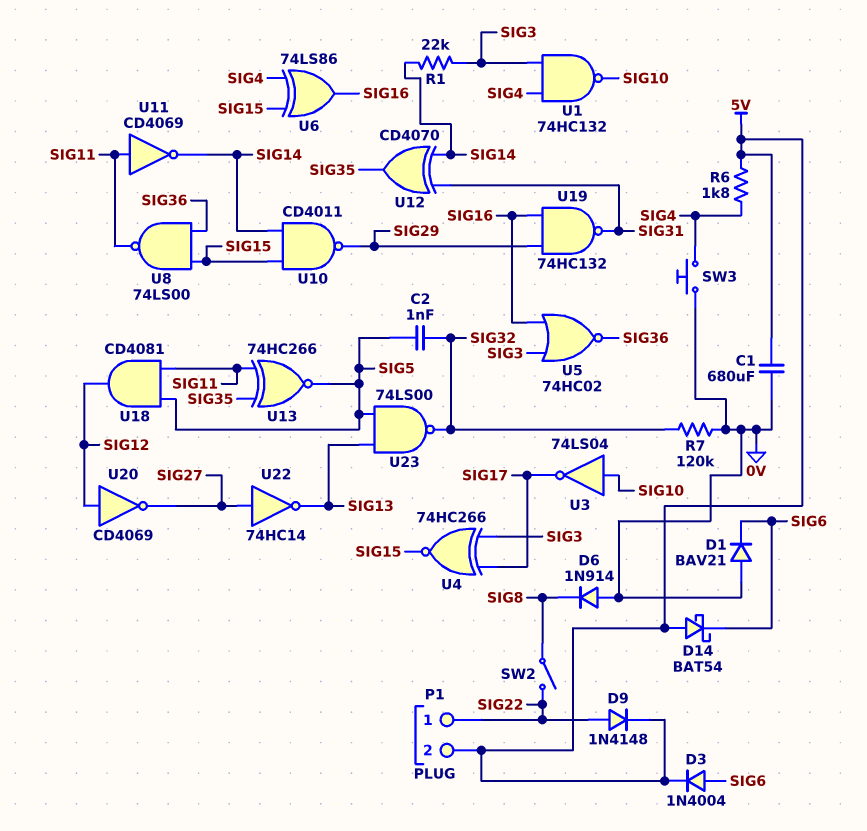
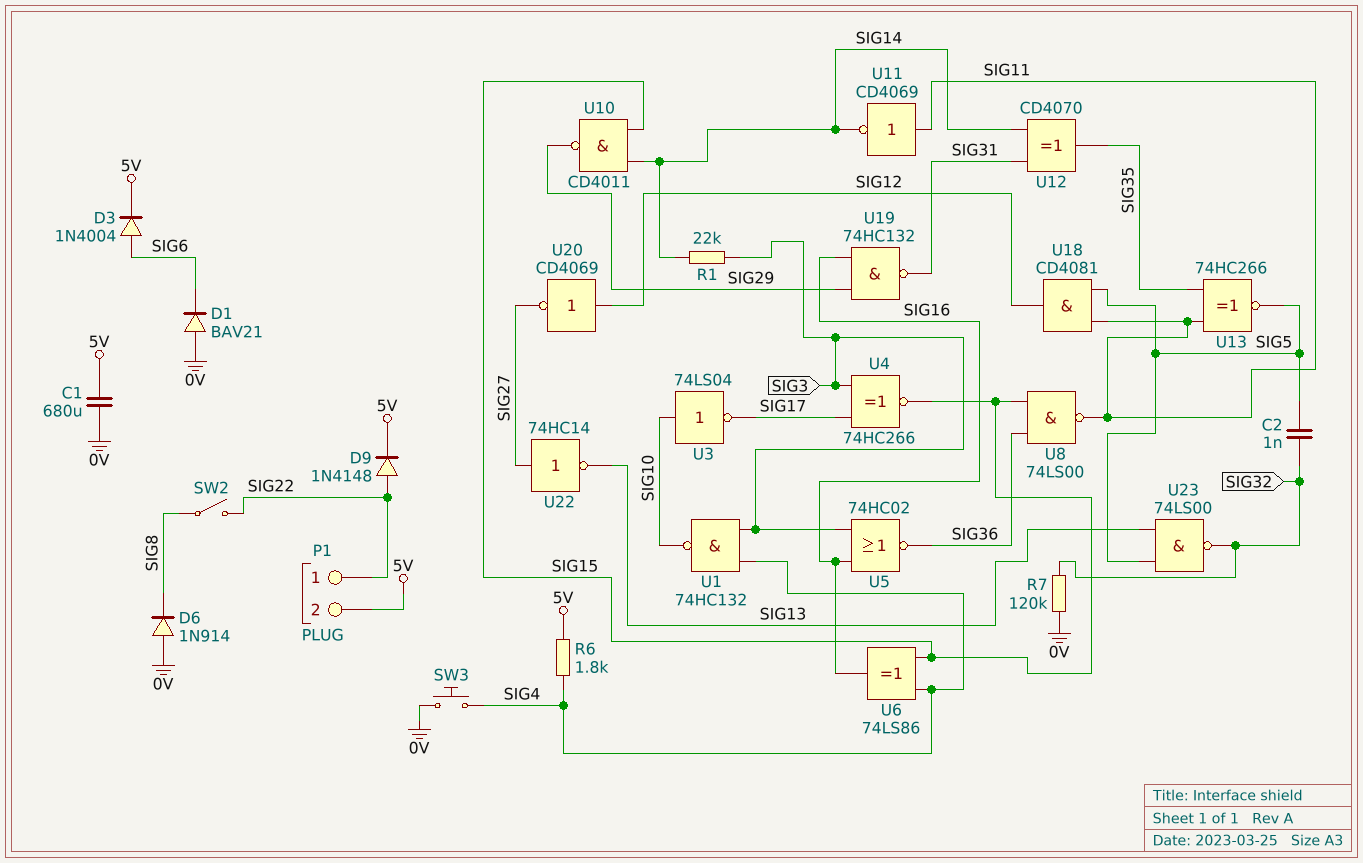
D14: schottky BAT54 (A 5V, K SIG6) -> none

